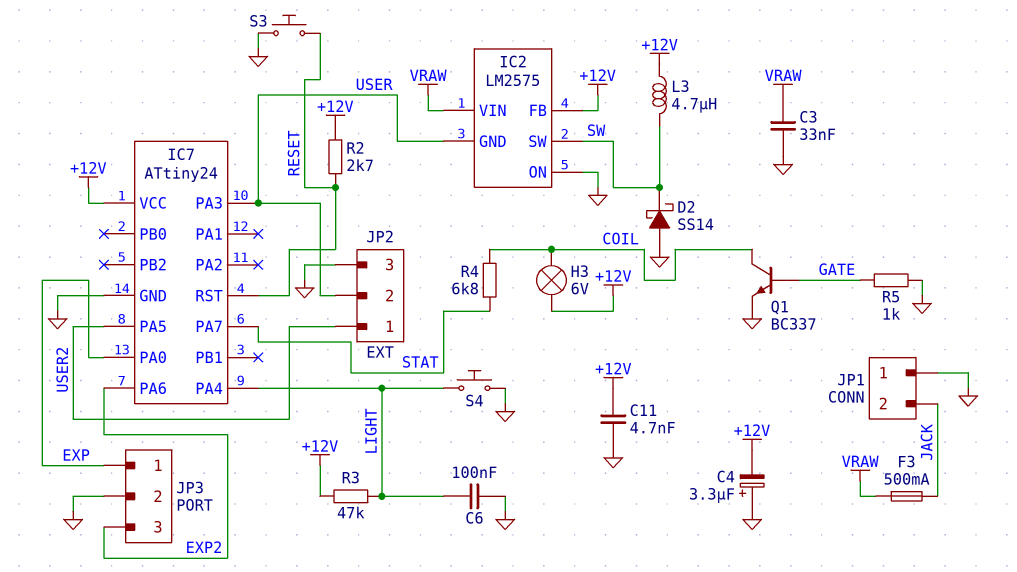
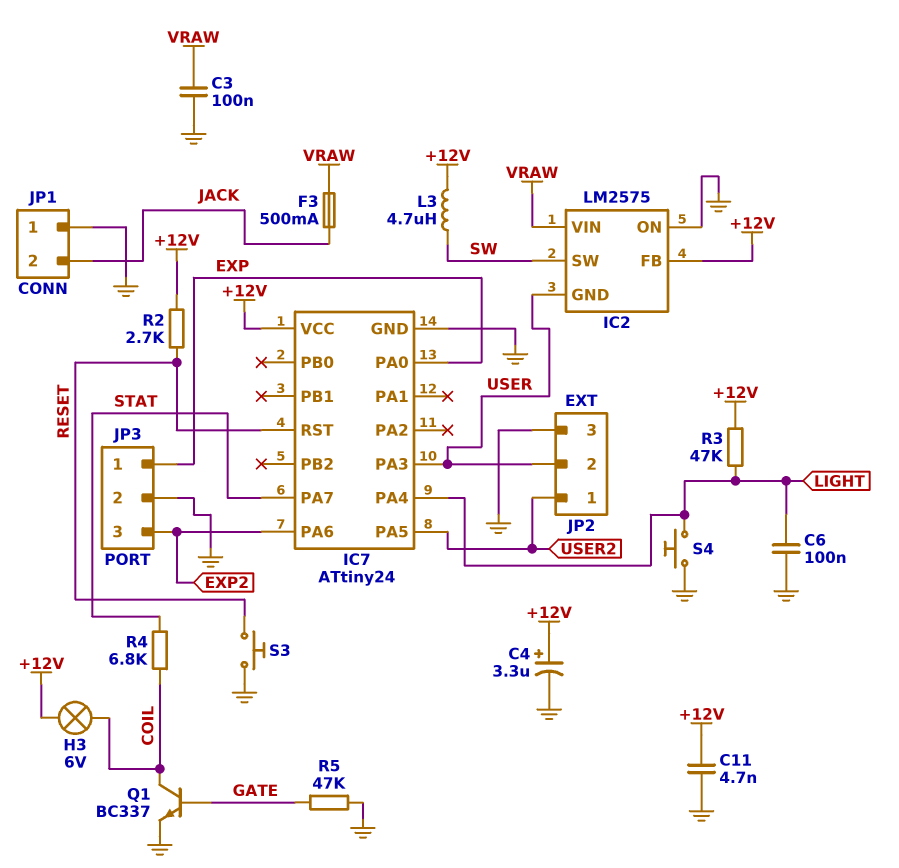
C3: 33nF (GND, VRAW) -> 100nF (GND, VRAW)
C4: 3.3uF (plus GND, minus +12V) -> 3.3uF (plus +12V, minus GND)
D2: schottky SS14 (A GND, K SW) -> none
R5: 1k (GATE, GND) -> 47k (GATE, GND)

